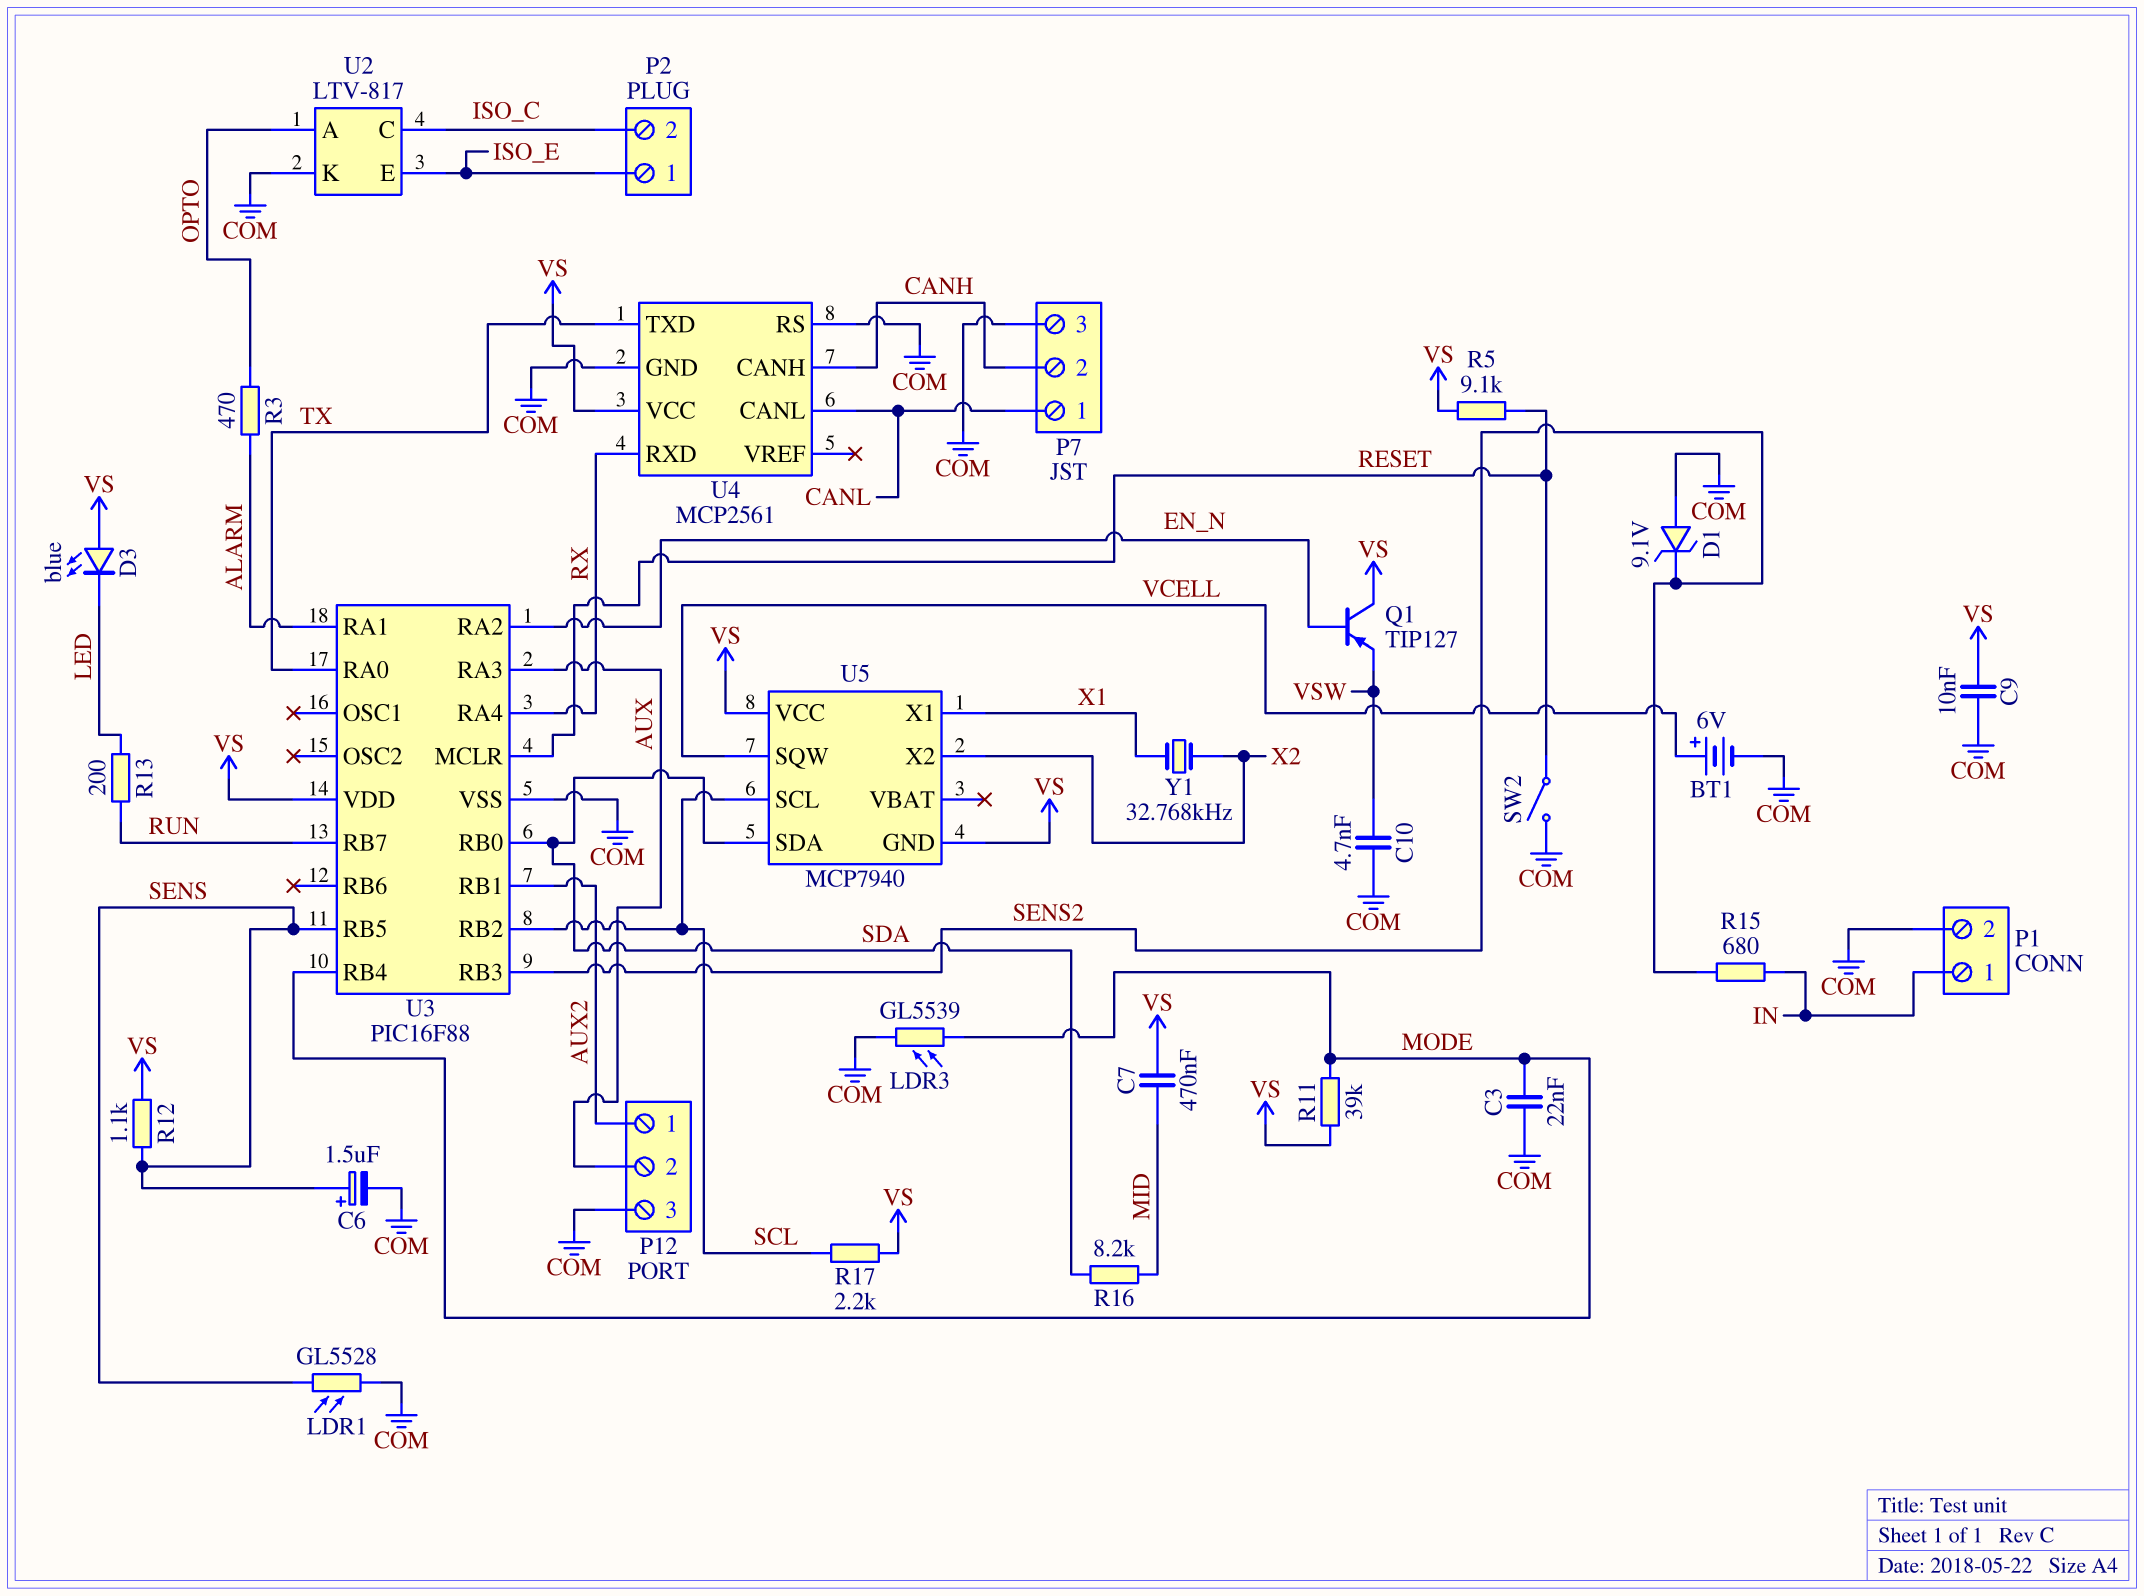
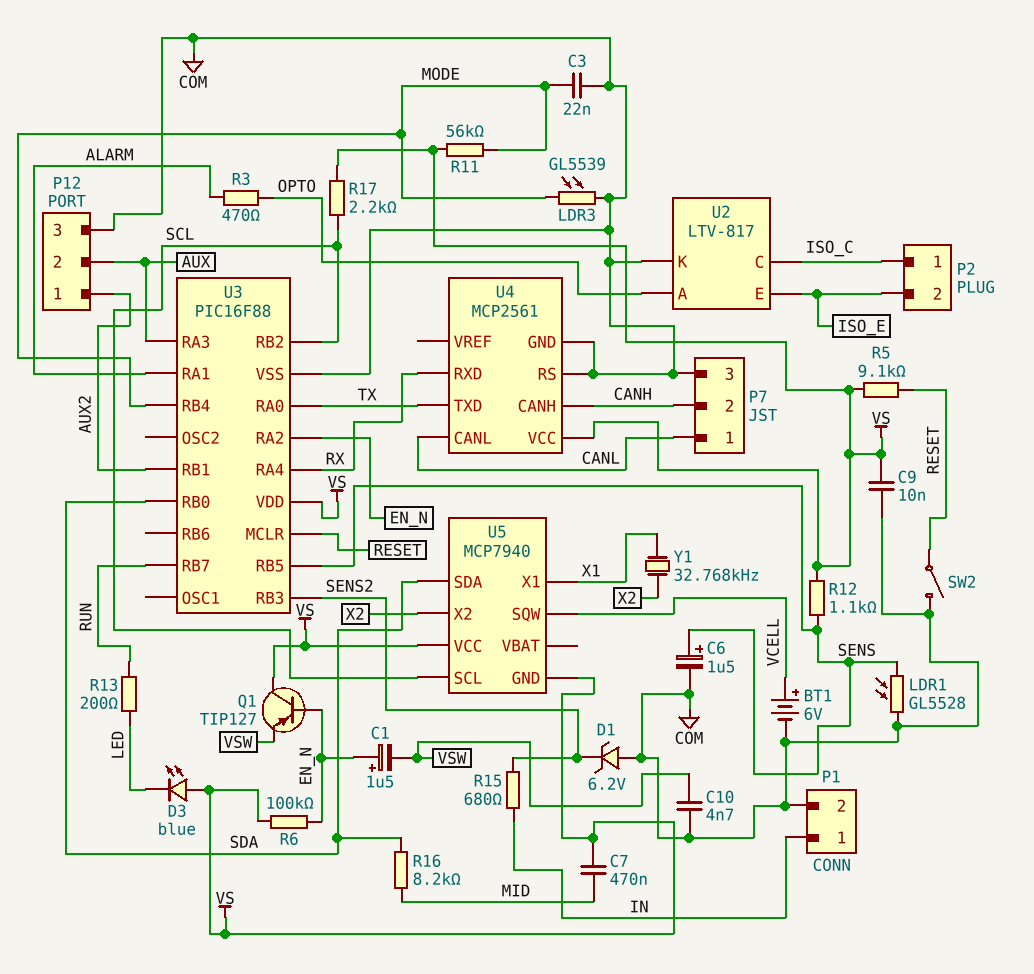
C1: none -> 1.5uF (plus EN_N, minus VSW)
D1: zener 9.1V (A COM, K SENS2) -> zener 6.2V (A COM, K SENS2)
P2 pin 1: ISO_E -> ISO_C
P2 pin 2: ISO_C -> ISO_E
R6: none -> 100k (EN_N, VS)
R11: 39k (MODE, VS) -> 56k (MODE, VS)

